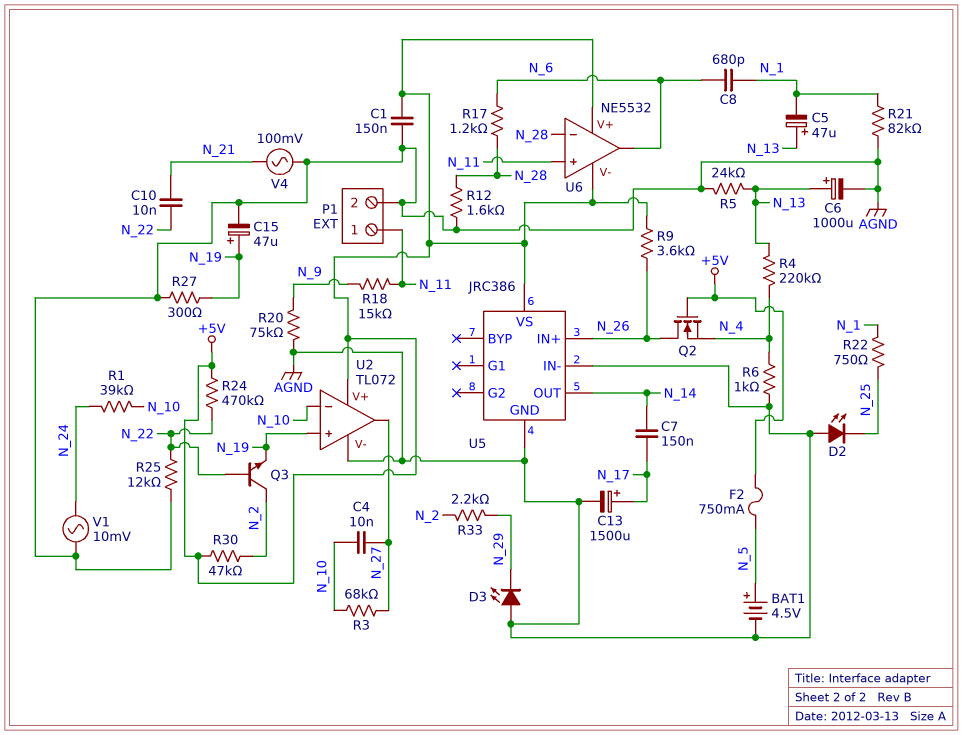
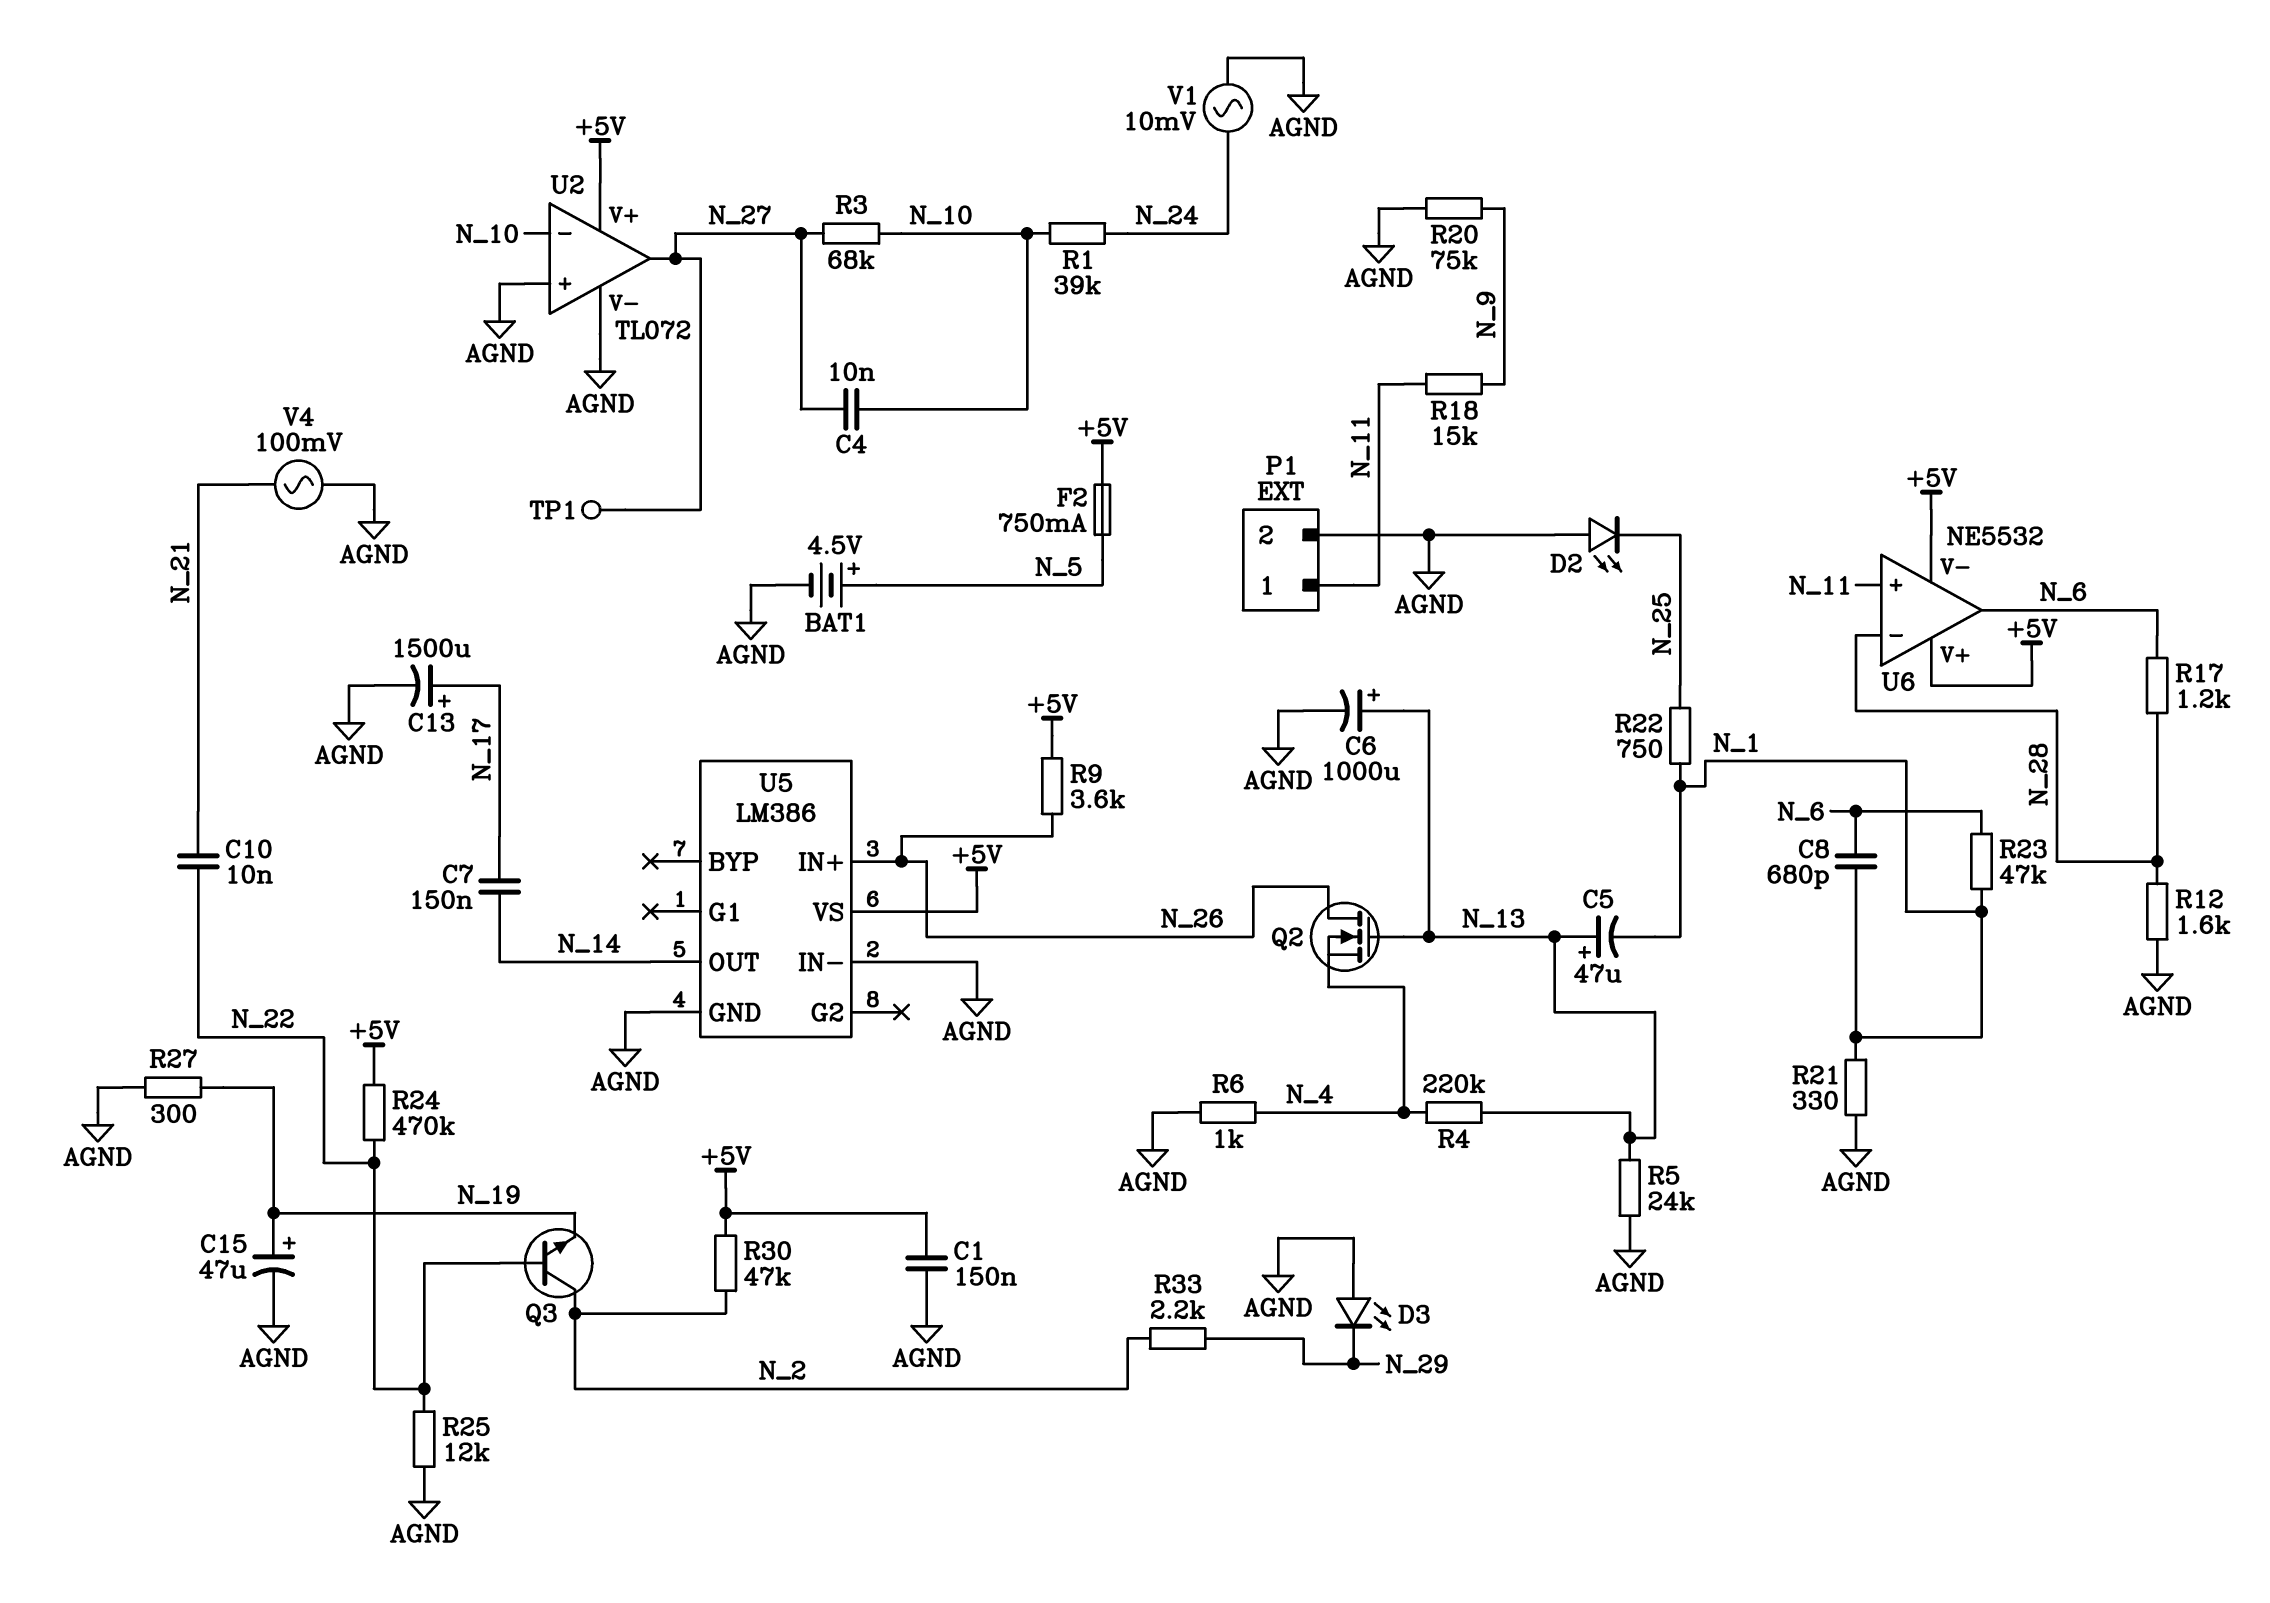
Q2: NMOS (G +5V, D N_26, S N_4) -> NMOS (G N_13, D N_26, S N_4)
R21: 82k (AGND, N_1) -> 330 (AGND, N_1)
R23: none -> 47k (N_1, N_6)
TP1: none -> test point (N_27)
U2 pin in+: N_19 -> AGND
U5: JRC386 -> LM386

